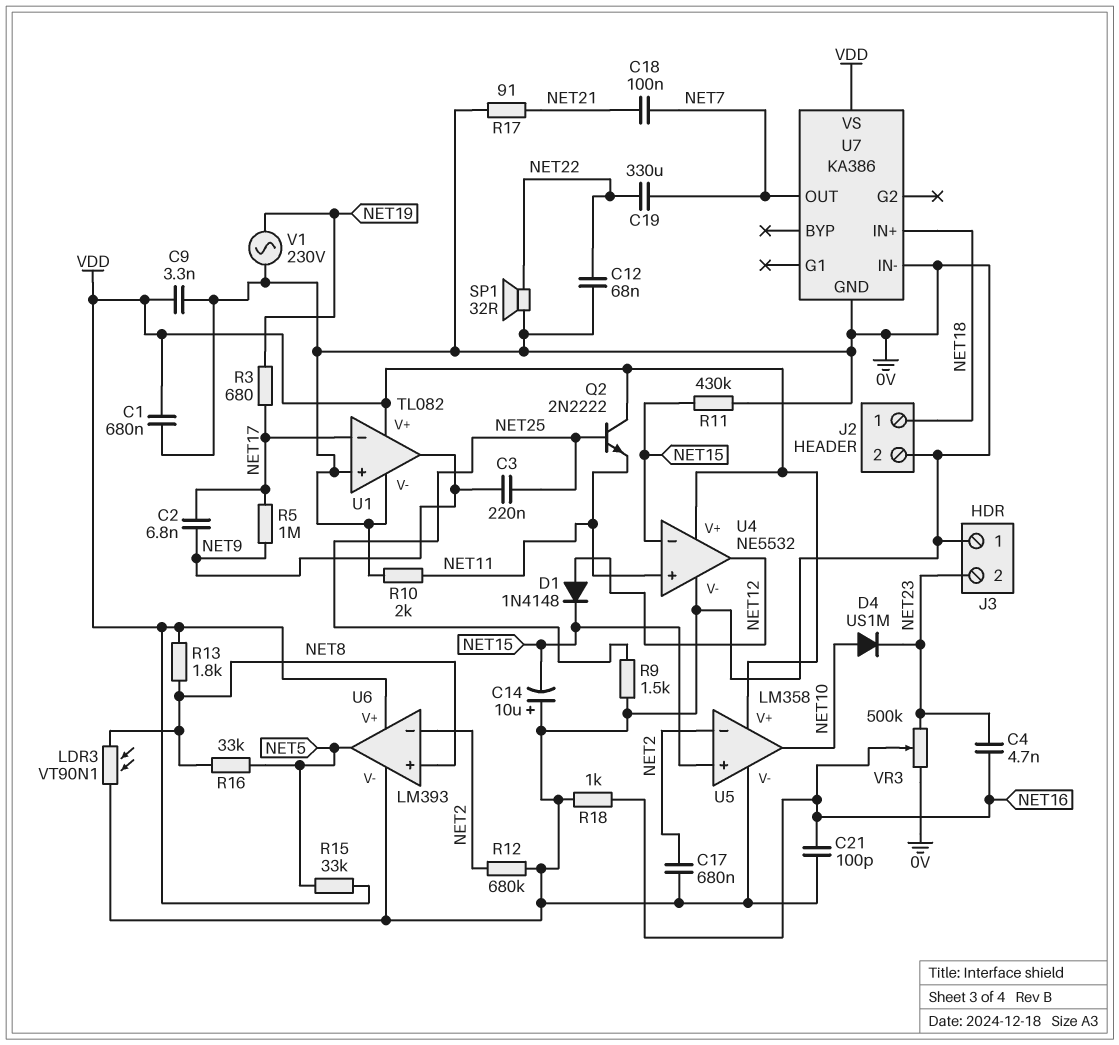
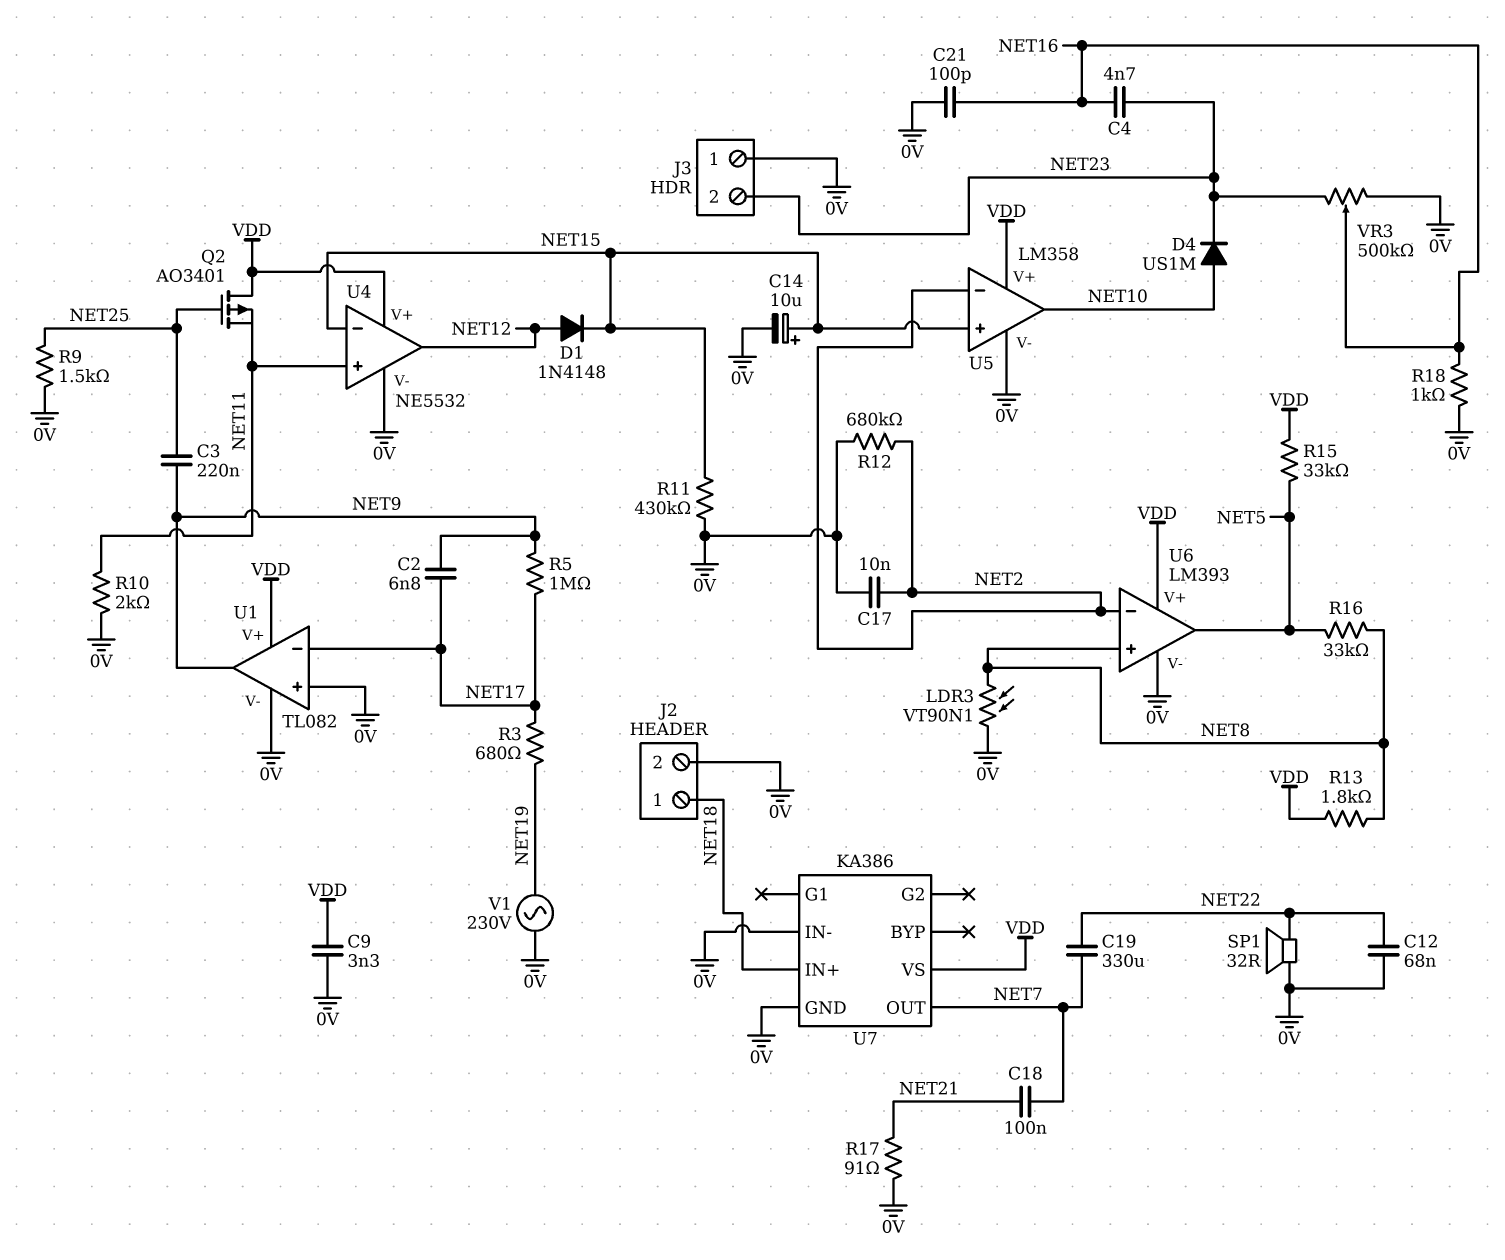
C1: 680nF (0V, VDD) -> none
C14: 10uF (plus 0V, minus NET15) -> 10uF (plus NET15, minus 0V)
C17: 680nF (0V, NET2) -> 10nF (0V, NET2)
Q2: NPN 2N2222 (B NET25, C VDD, E NET11) -> PMOS AO3401 (G NET25, D VDD, S NET11)

